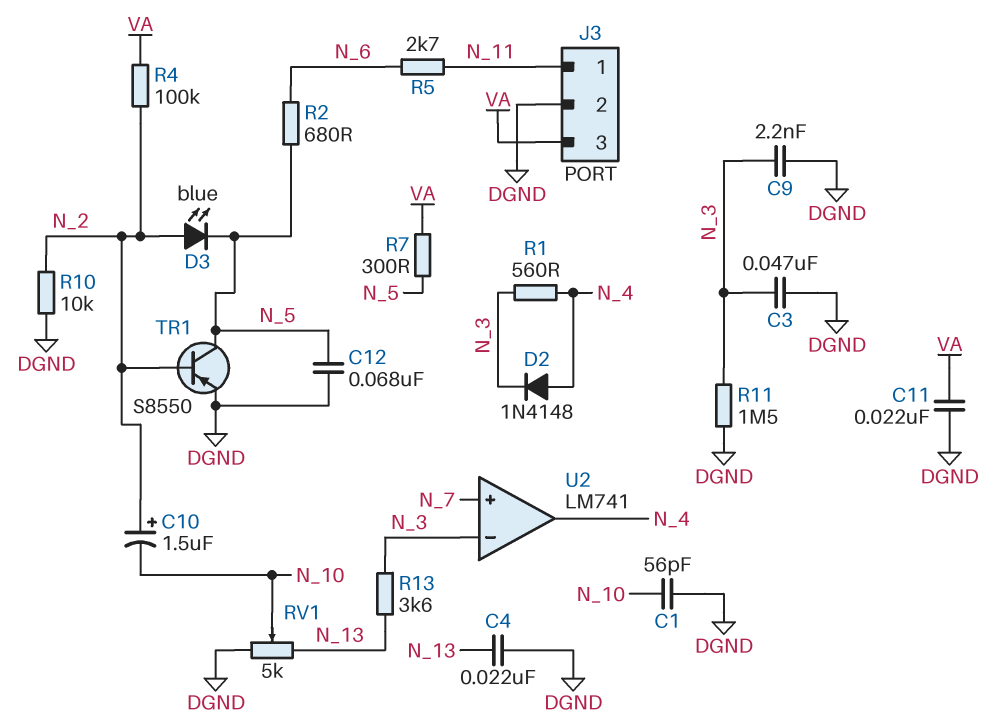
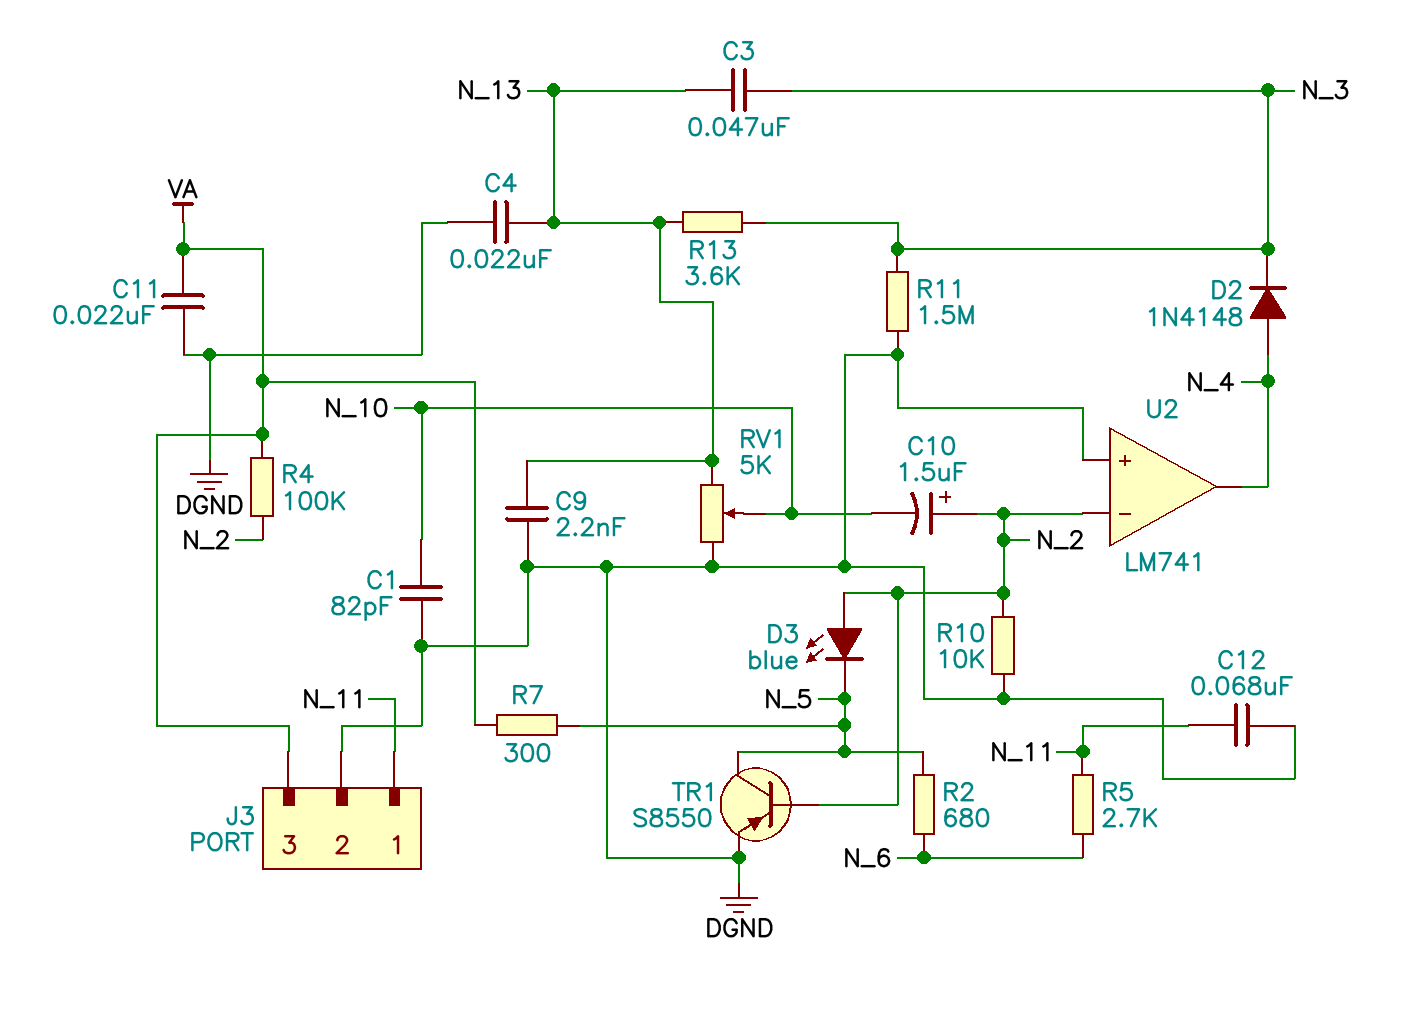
C1: 56pF (DGND, N_10) -> 82pF (DGND, N_10)
C3: 47nF (DGND, N_3) -> 47nF (N_3, N_13)
C9: 2.2nF (DGND, N_3) -> 2.2nF (DGND, N_13)
C12: 68nF (DGND, N_5) -> 68nF (DGND, N_11)
R1: 560 (N_3, N_4) -> none
U2 pin in+: N_7 -> DGND
U2 pin in-: N_3 -> N_2

